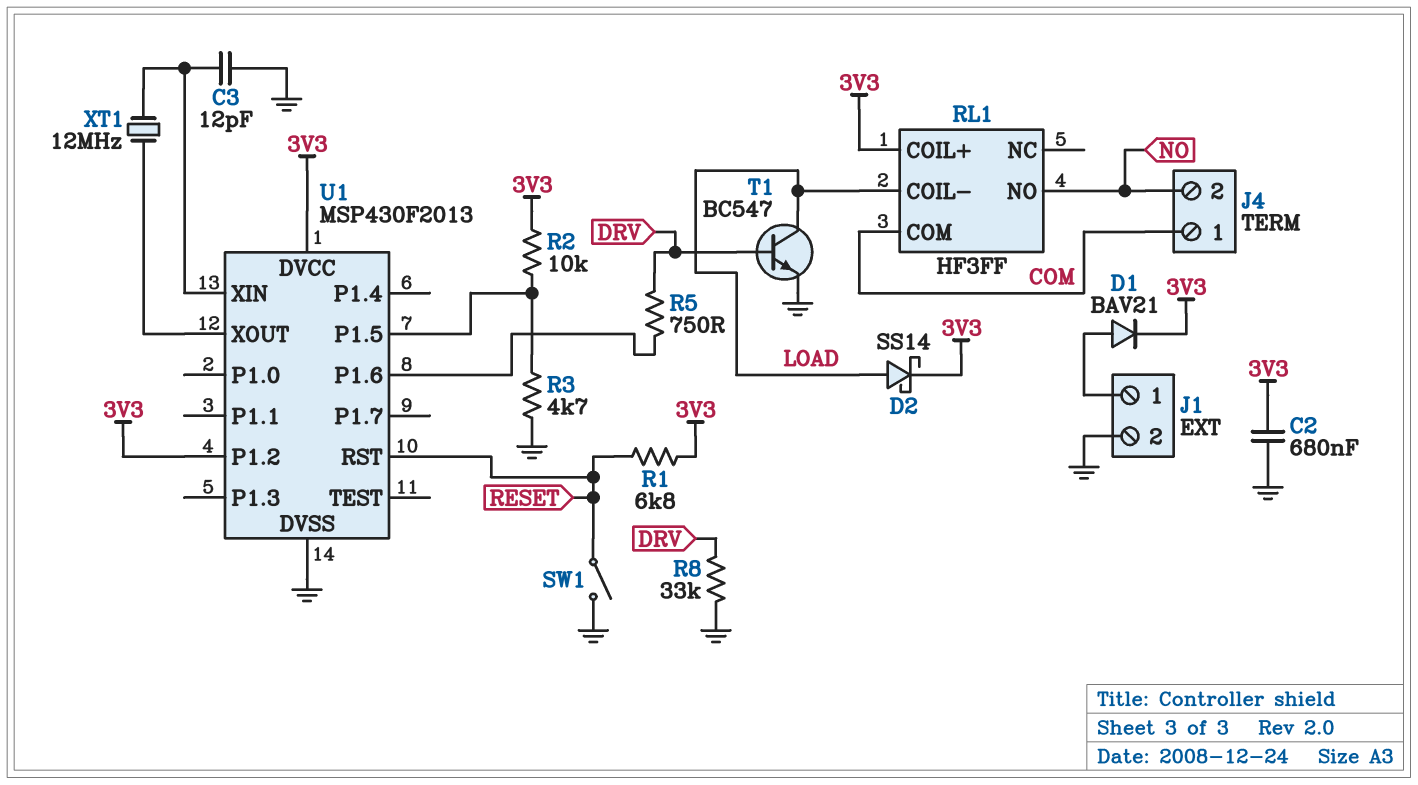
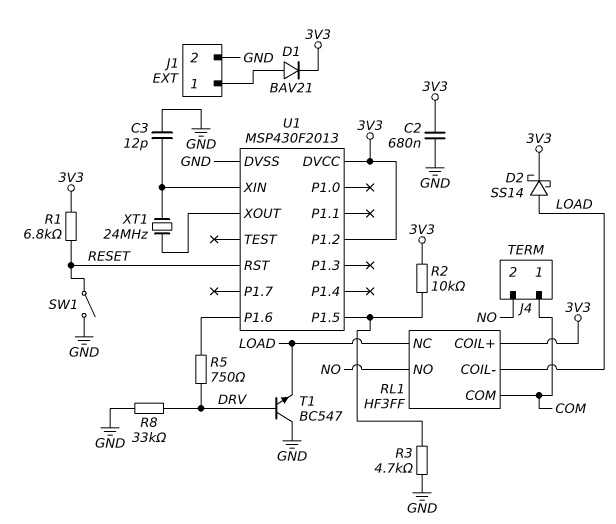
RL1 pin NC: none -> LOAD
T1: NPN BC547 (B DRV, C LOAD, E GND) -> NPN BC547 (B DRV, C GND, E LOAD)
XT1: 12MHz (U1/XIN, U1/XOUT) -> 24MHz (U1/XIN, U1/XOUT)

